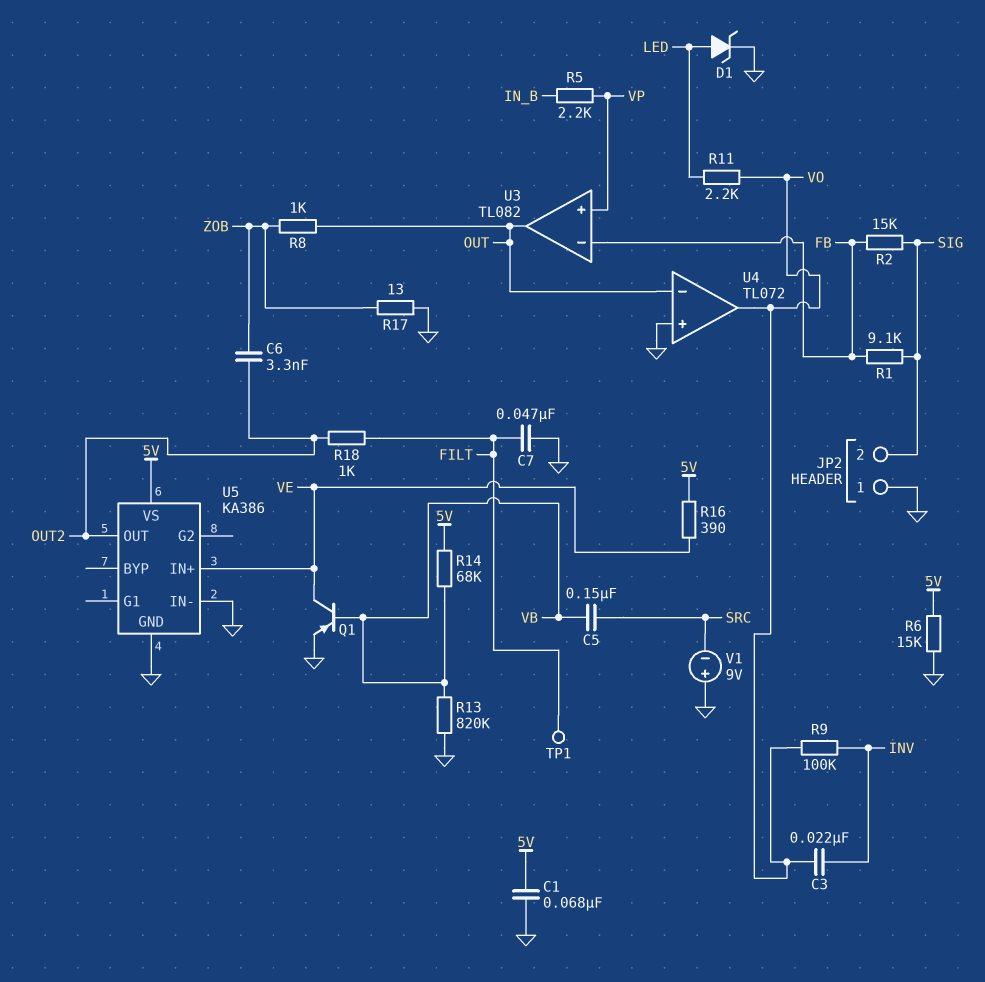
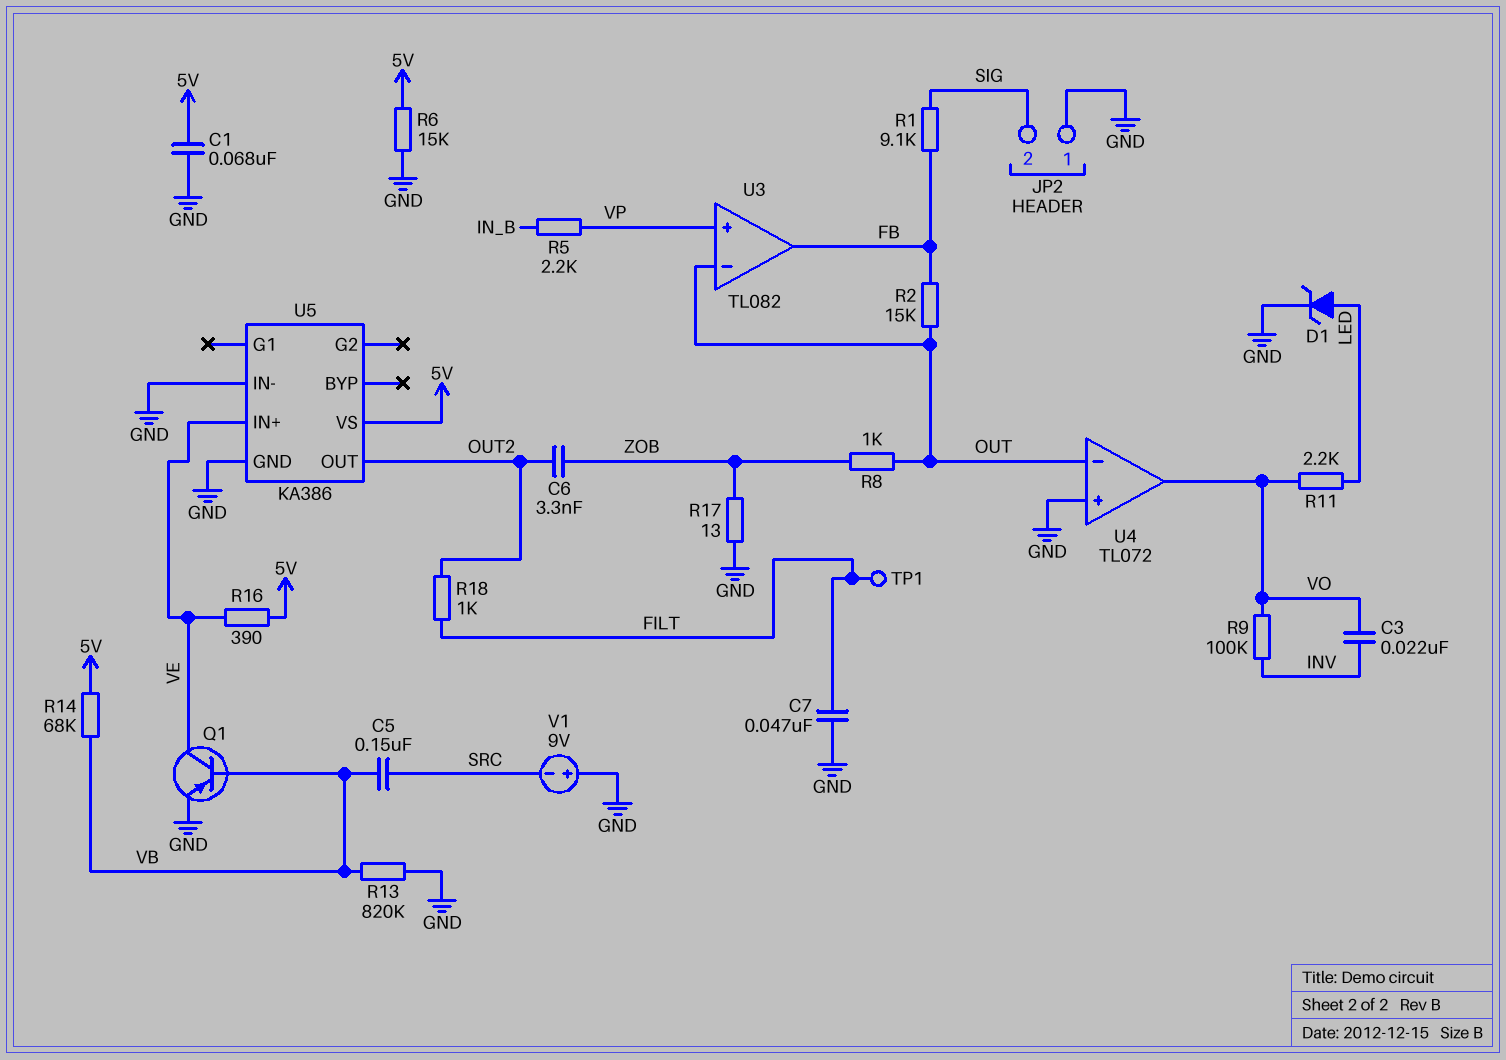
R2: 15k (FB, SIG) -> 15k (FB, OUT)
U3 pin in-: FB -> OUT
U3 pin out: OUT -> FB

